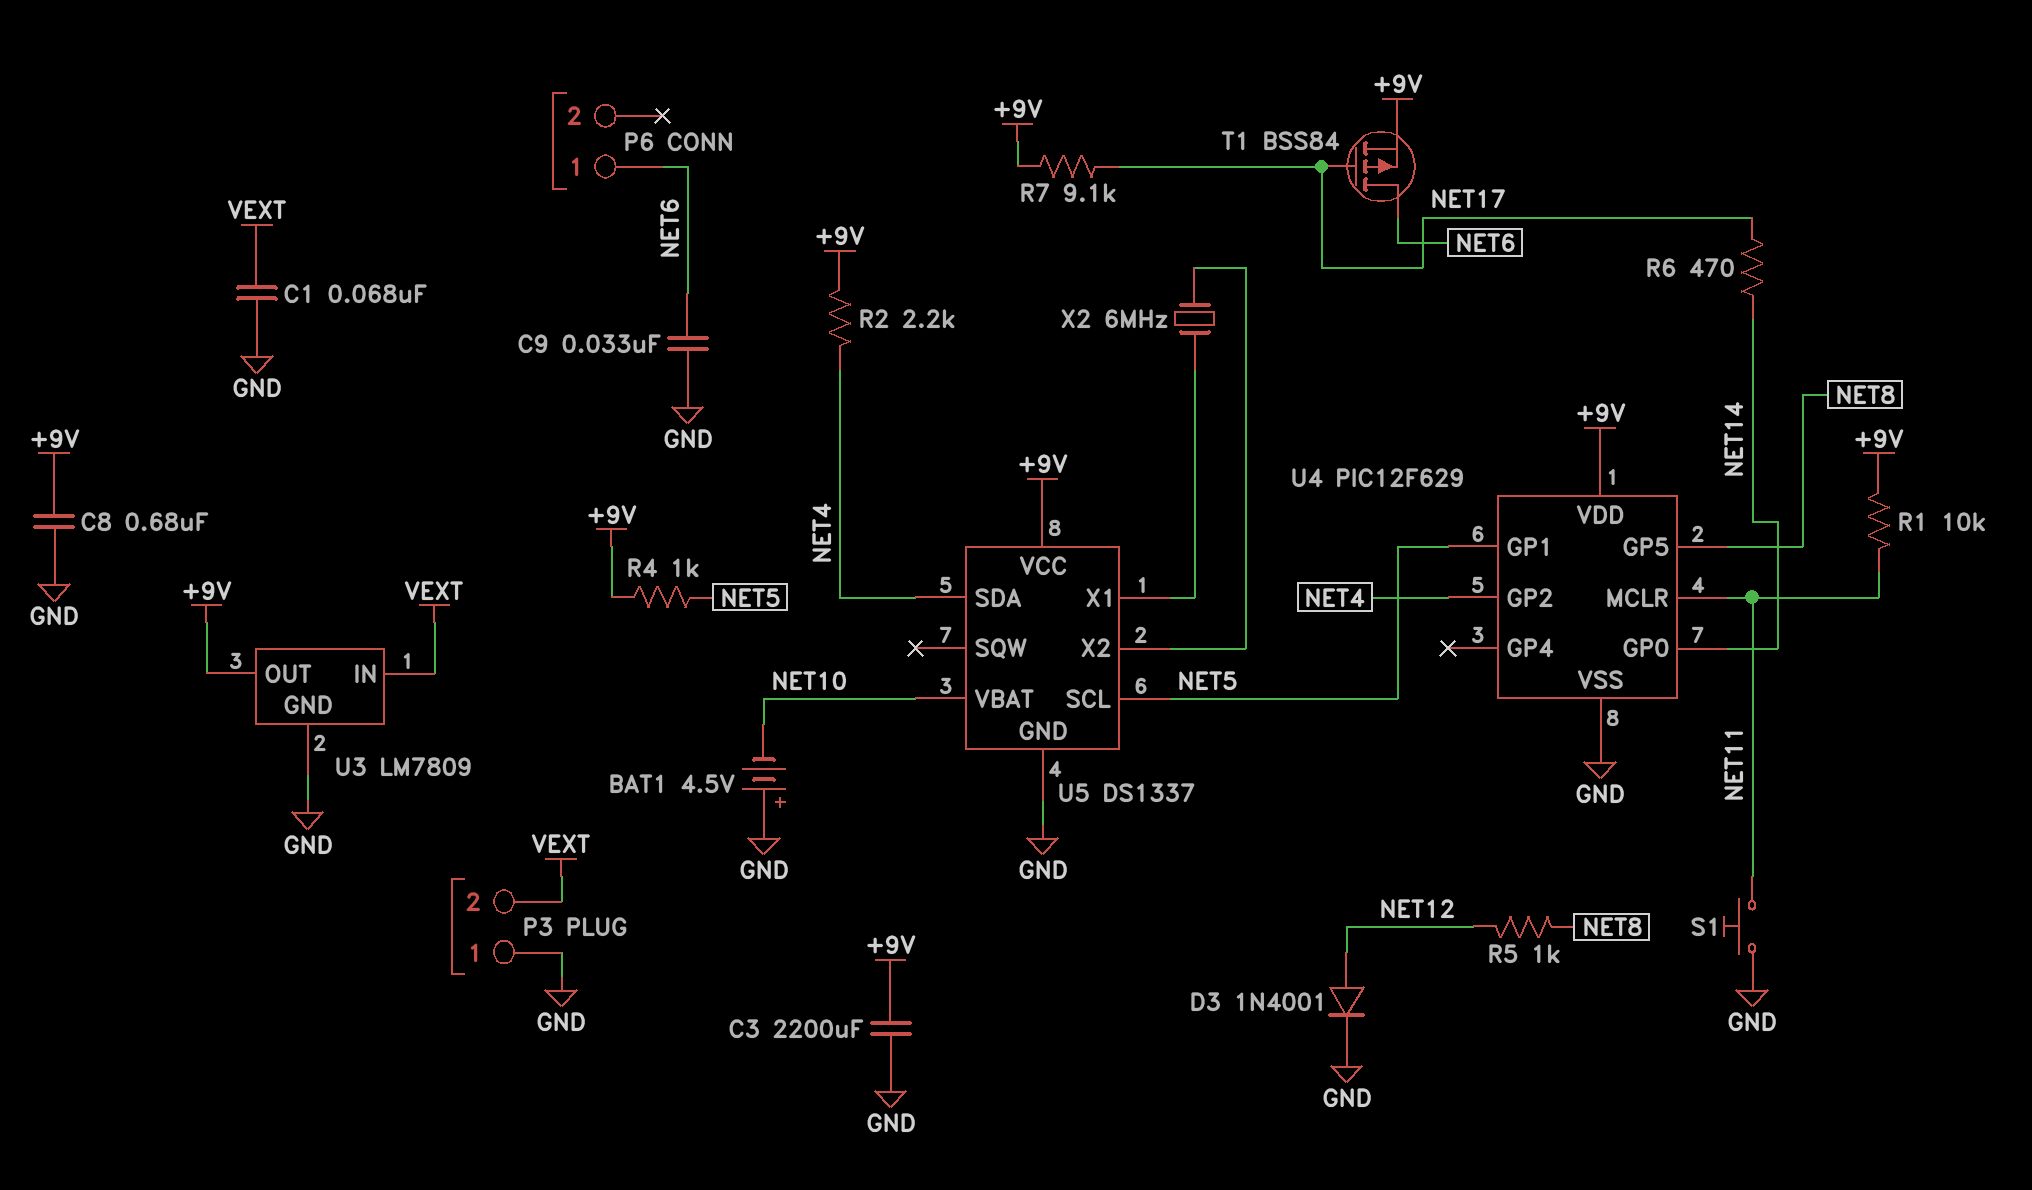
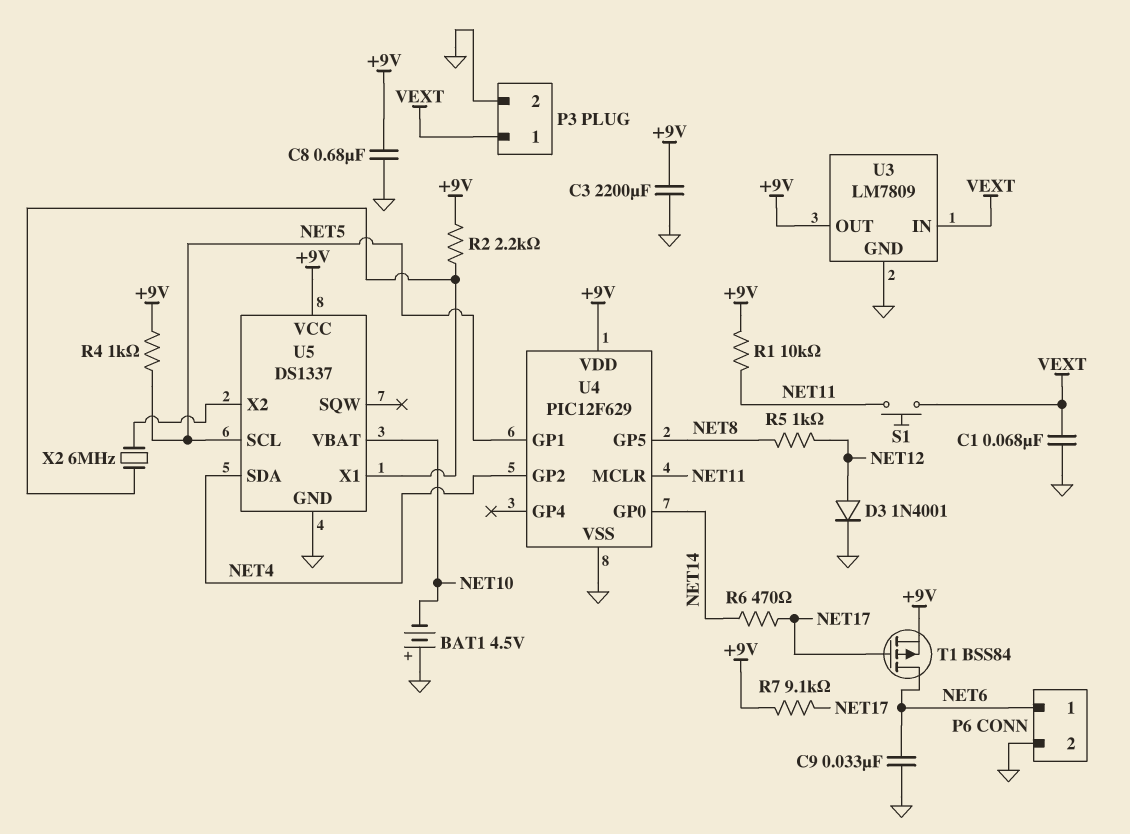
P3 pin 1: GND -> VEXT
P3 pin 2: VEXT -> GND
P6 pin 2: none -> GND
R2: 2.2k (+9V, NET4) -> 2.2k (+9V, U5/X1)
S1: button (GND, NET11) -> button (NET11, VEXT)

